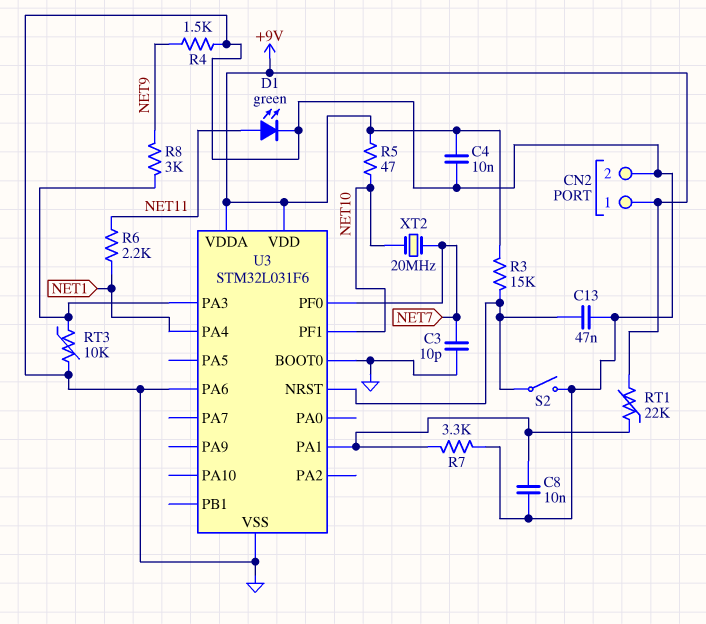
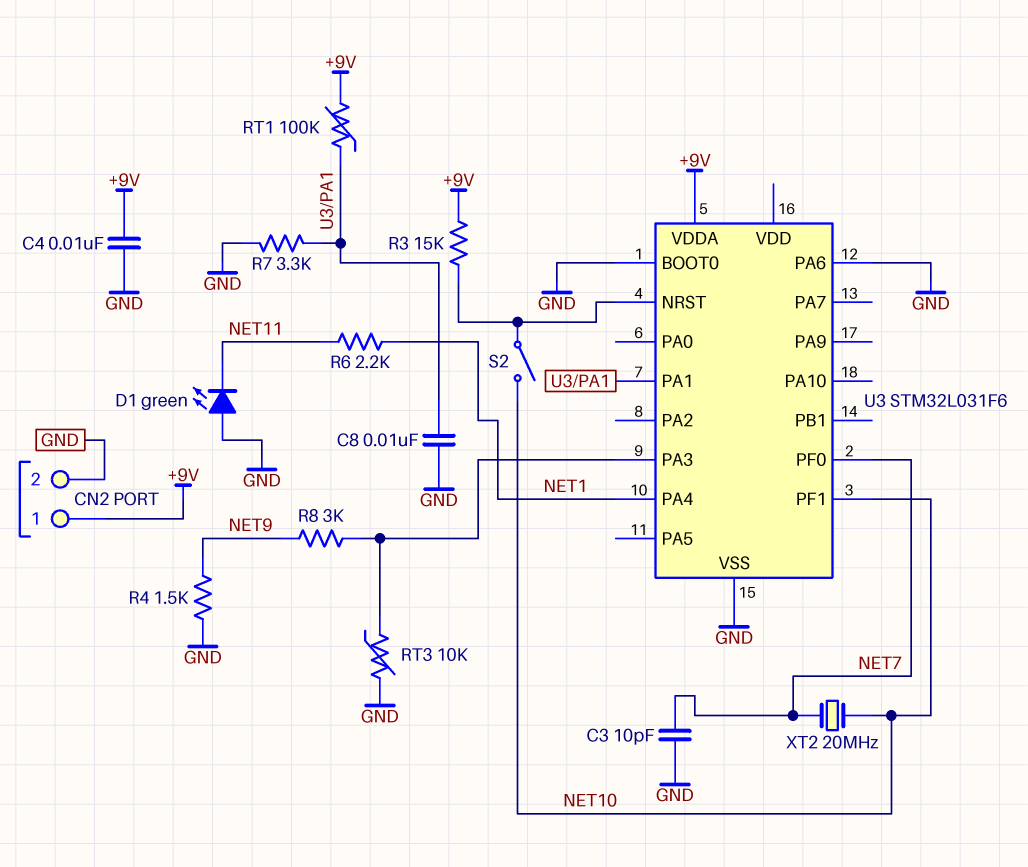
C13: 47nF (GND, U3/NRST) -> none
D1: LED green (A NET11, K GND) -> LED green (A GND, K NET11)
R5: 47 (+9V, NET10) -> none
RT1: 22k (+9V, U3/PA1) -> 100k (+9V, U3/PA1)
S2: switch (GND, U3/NRST) -> switch (NET10, U3/NRST)
U3 pin VDD: +9V -> none

